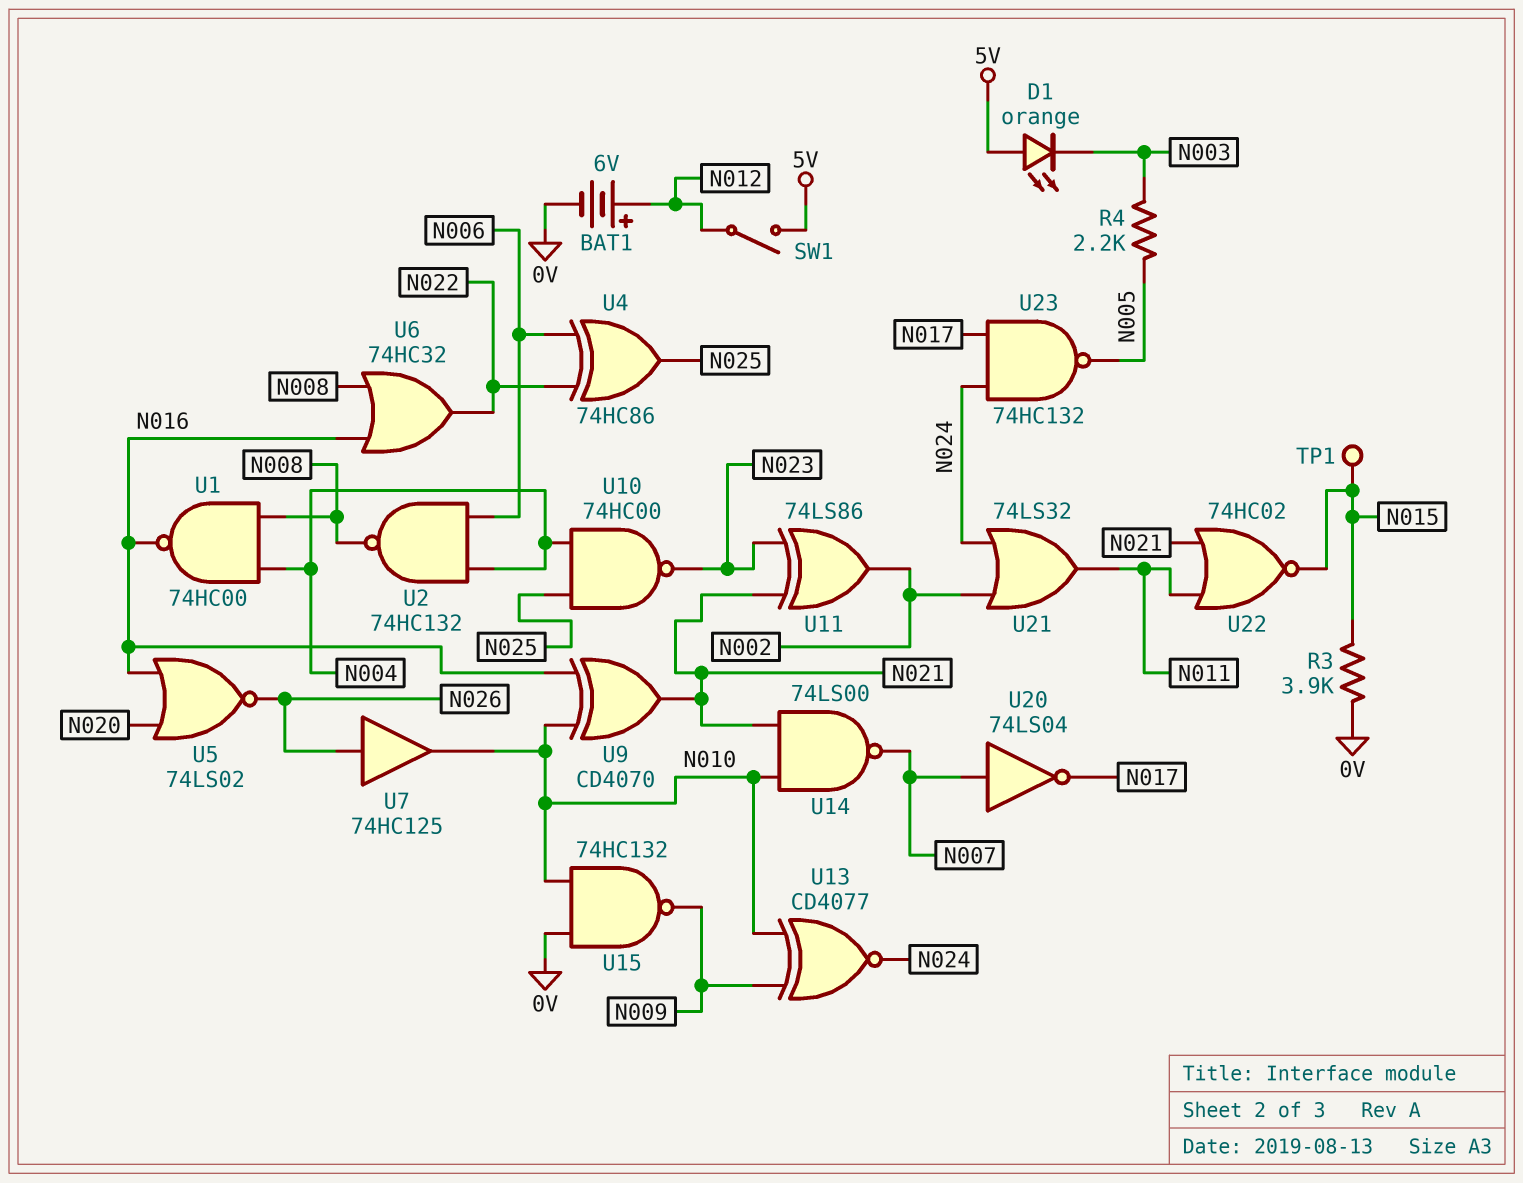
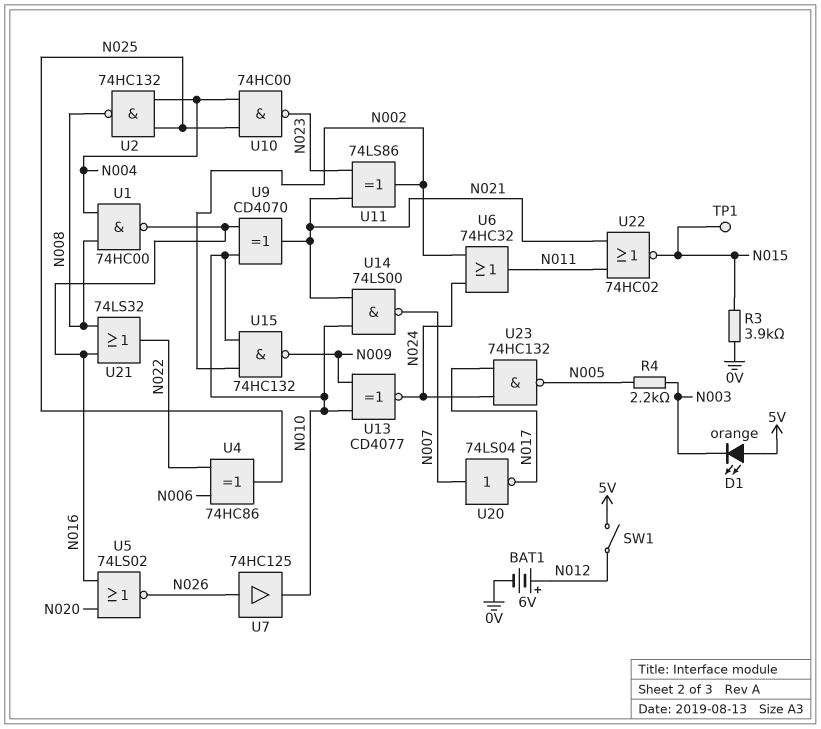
U2: NAND 74HC132 (in N004, in N006, out N008) -> NAND 74HC132 (in N004, in N025, out N008)
U6: OR 74HC32 (in N008, in N016, out N022) -> OR 74HC32 (in N002, in N024, out N011)
U15: NAND 74HC132 (in 0V, in N010, out N009) -> NAND 74HC132 (in N002, in N010, out N009)
U21: OR 74LS32 (in N002, in N024, out N011) -> OR 74LS32 (in N008, in N016, out N022)

